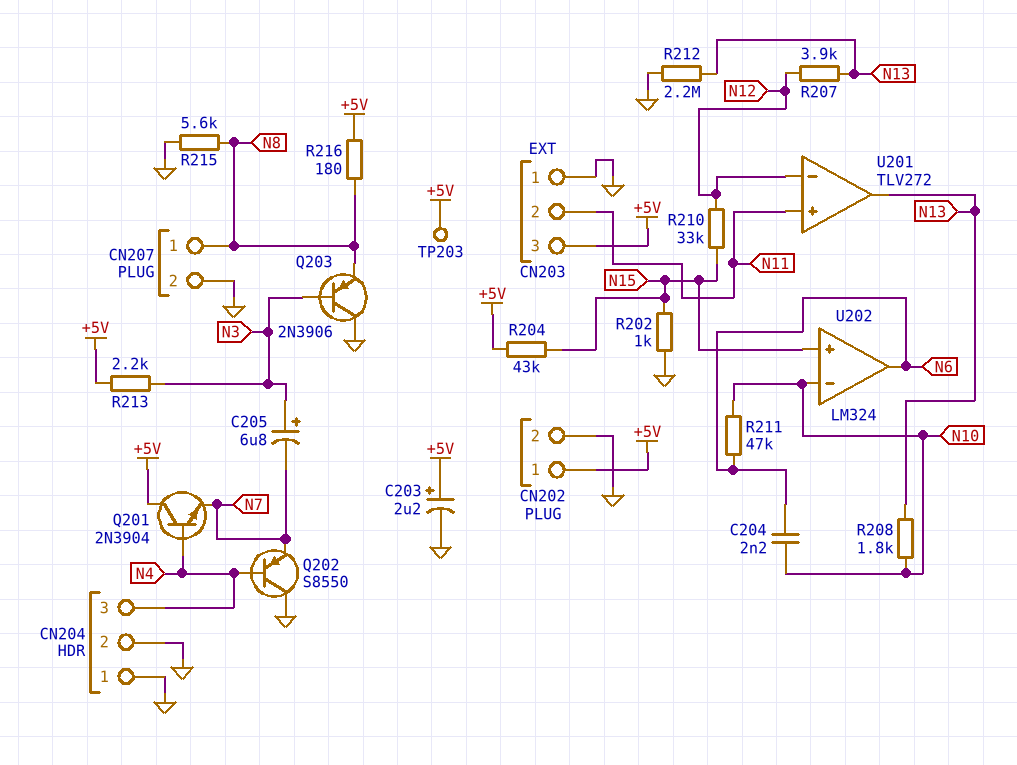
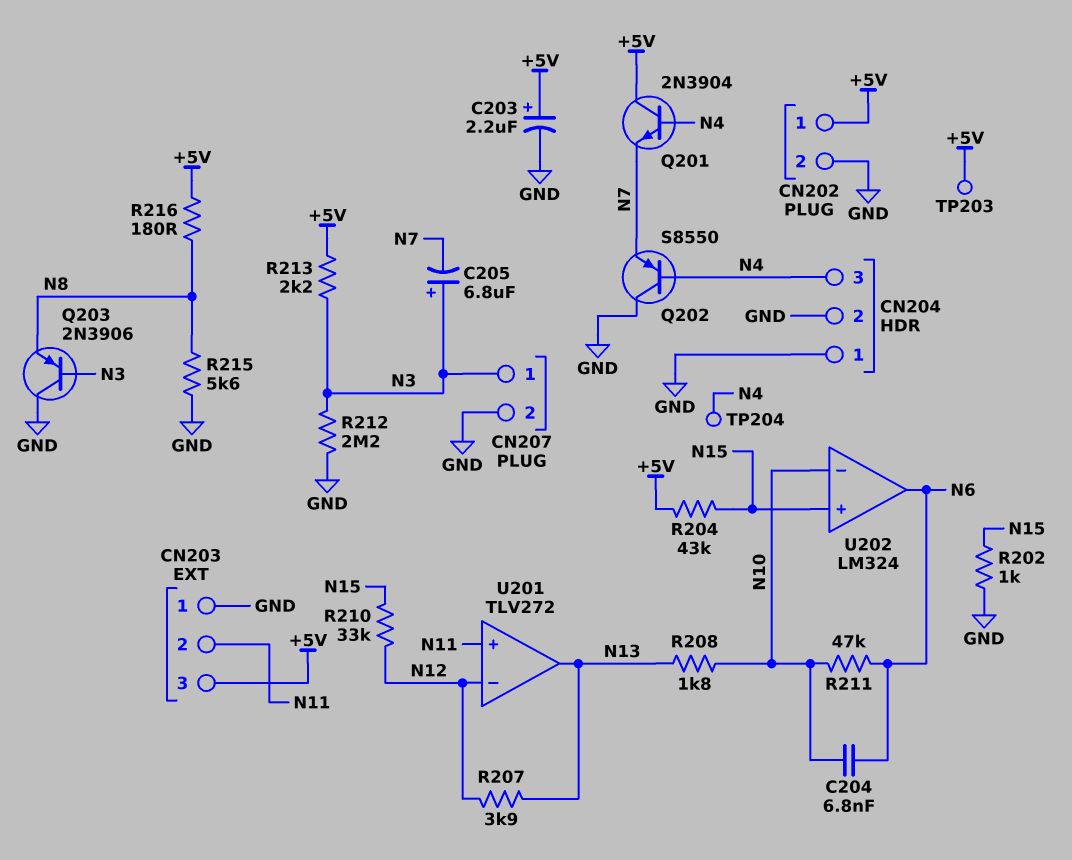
C204: 2.2nF (N6, N10) -> 6.8nF (N6, N10)
CN207 pin 1: N8 -> N3
R212: 2.2M (GND, N13) -> 2.2M (GND, N3)
TP204: none -> test point (N4)

